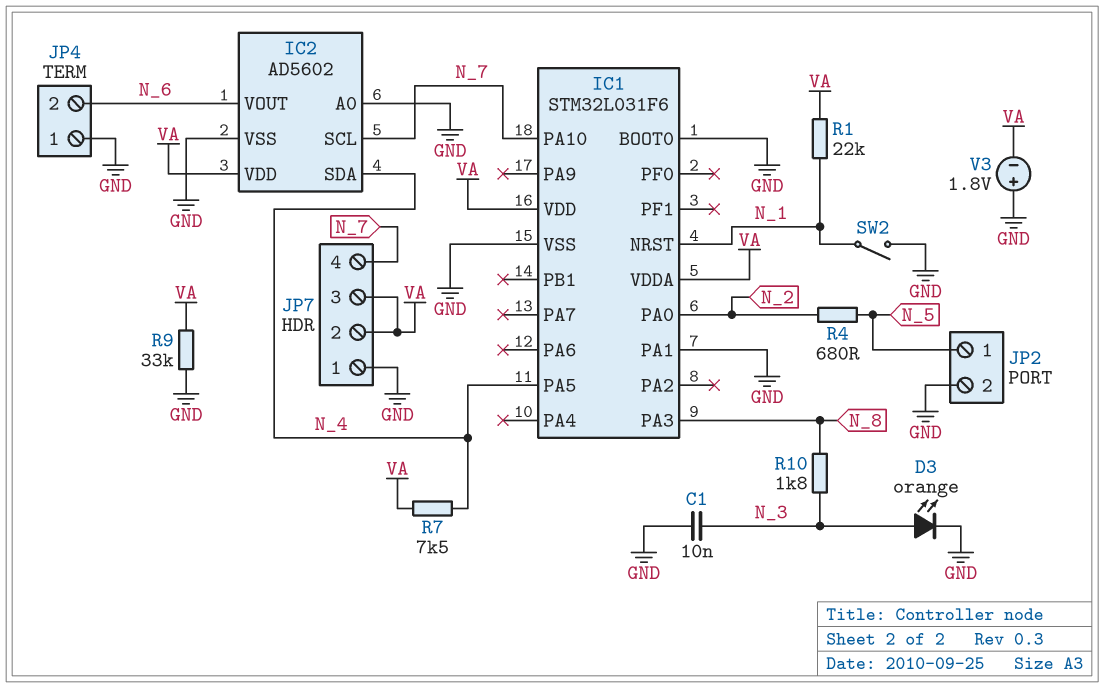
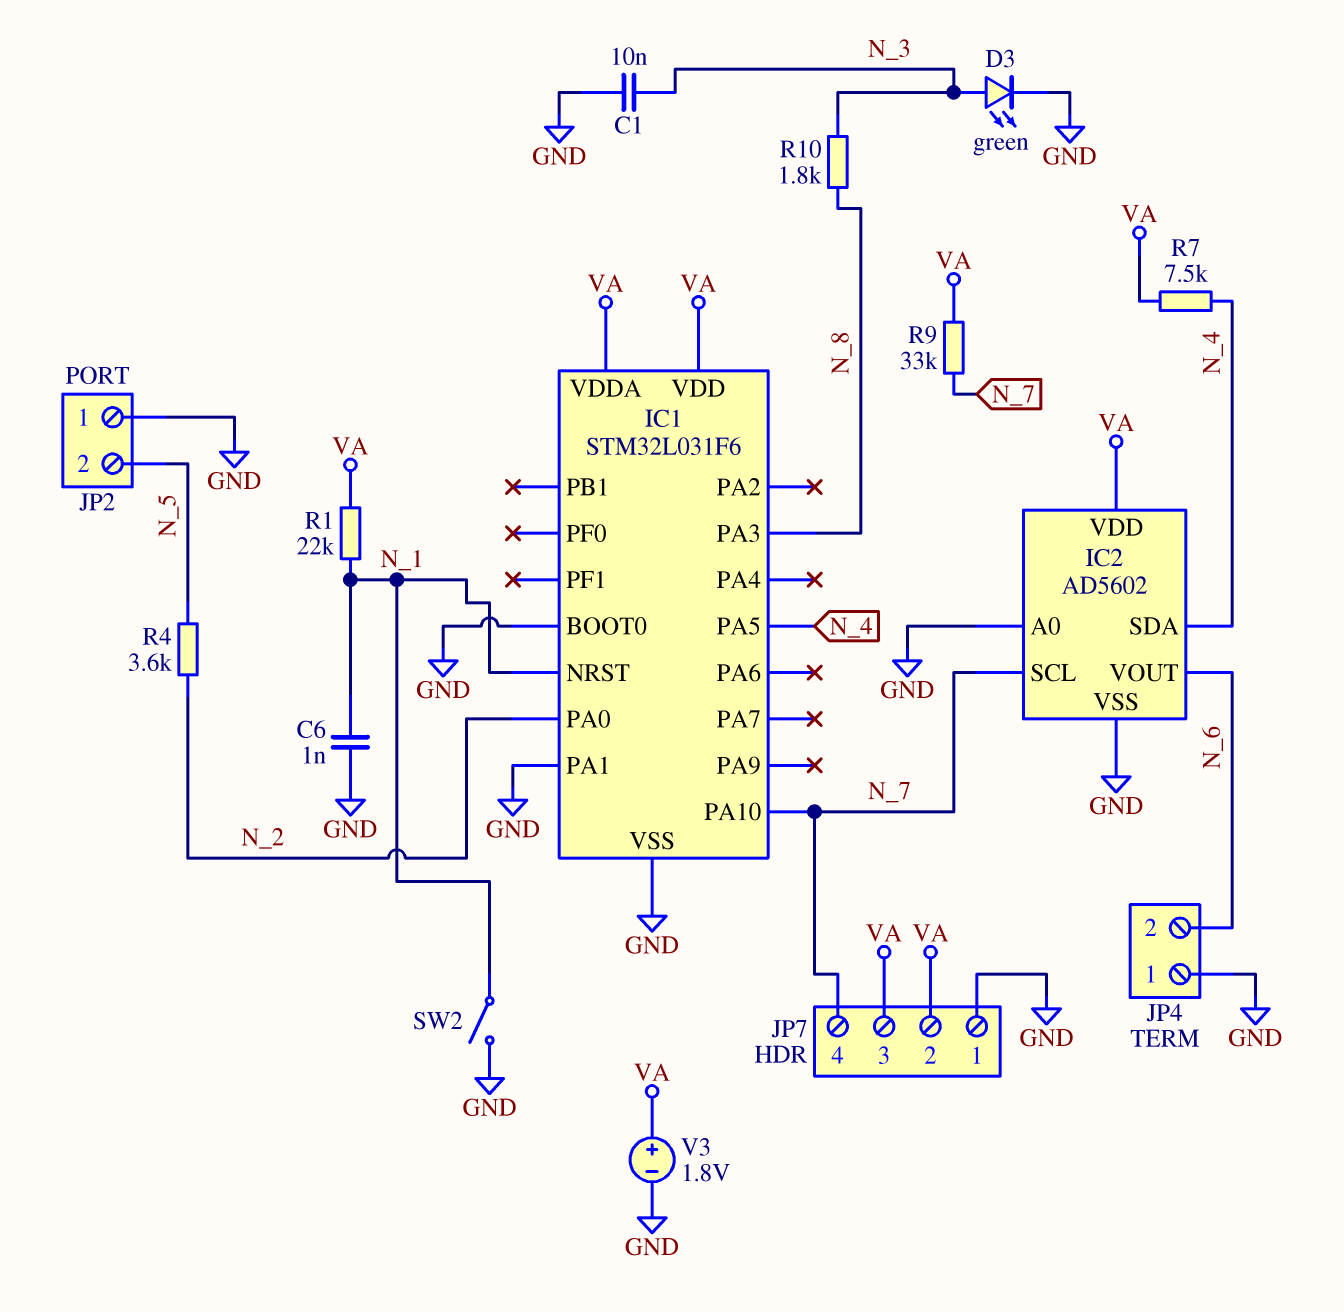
C6: none -> 1nF (GND, N_1)
D3: LED orange (A N_3, K GND) -> LED green (A N_3, K GND)
JP2 pin 1: N_5 -> GND
JP2 pin 2: GND -> N_5
R4: 680 (N_2, N_5) -> 3.6k (N_2, N_5)
R9: 33k (GND, VA) -> 33k (N_7, VA)
V3: 1.8V (plus GND, minus VA) -> 1.8V (plus VA, minus GND)

